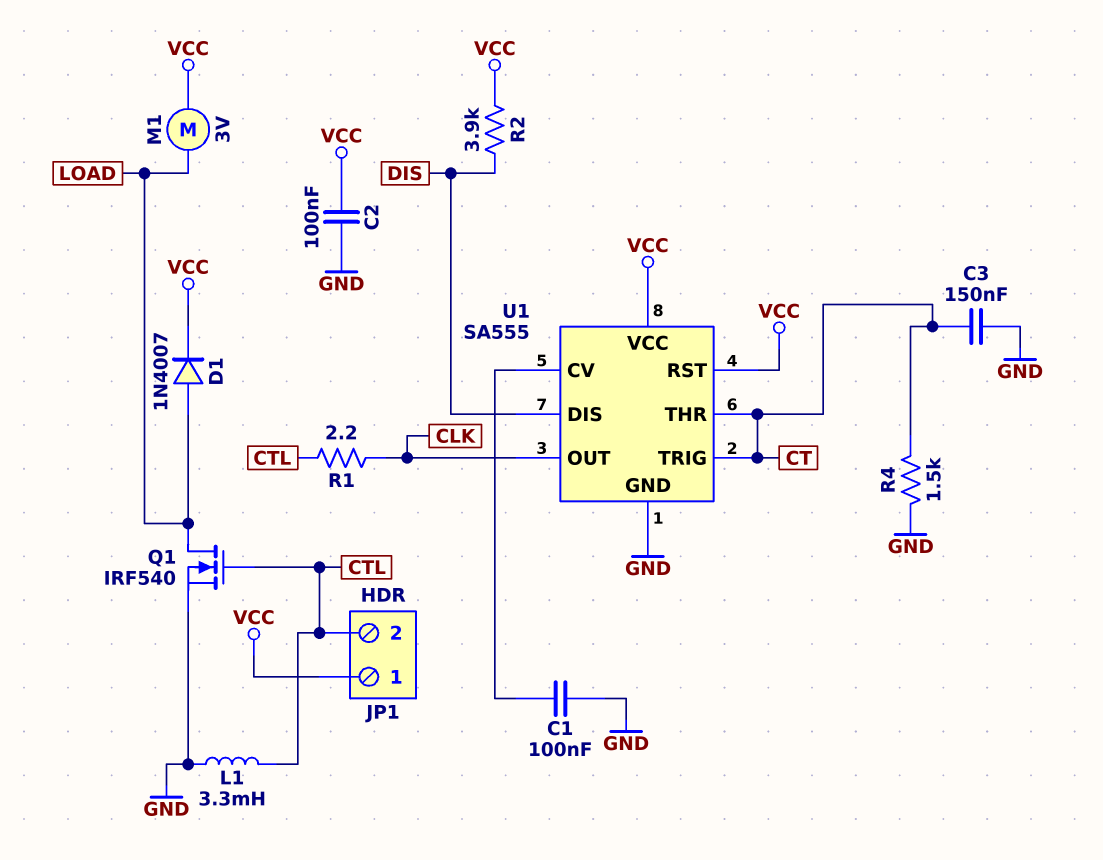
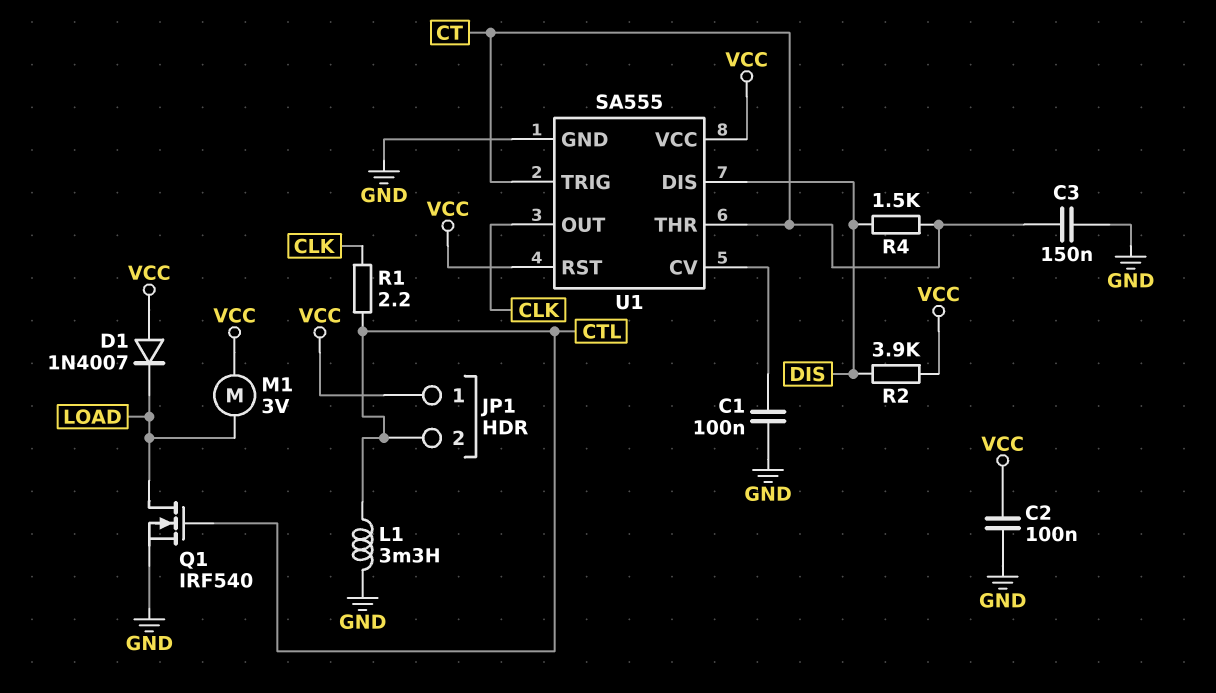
D1: diode 1N4007 (A LOAD, K VCC) -> diode 1N4007 (A VCC, K LOAD)
R4: 1.5k (CT, GND) -> 1.5k (CT, DIS)

